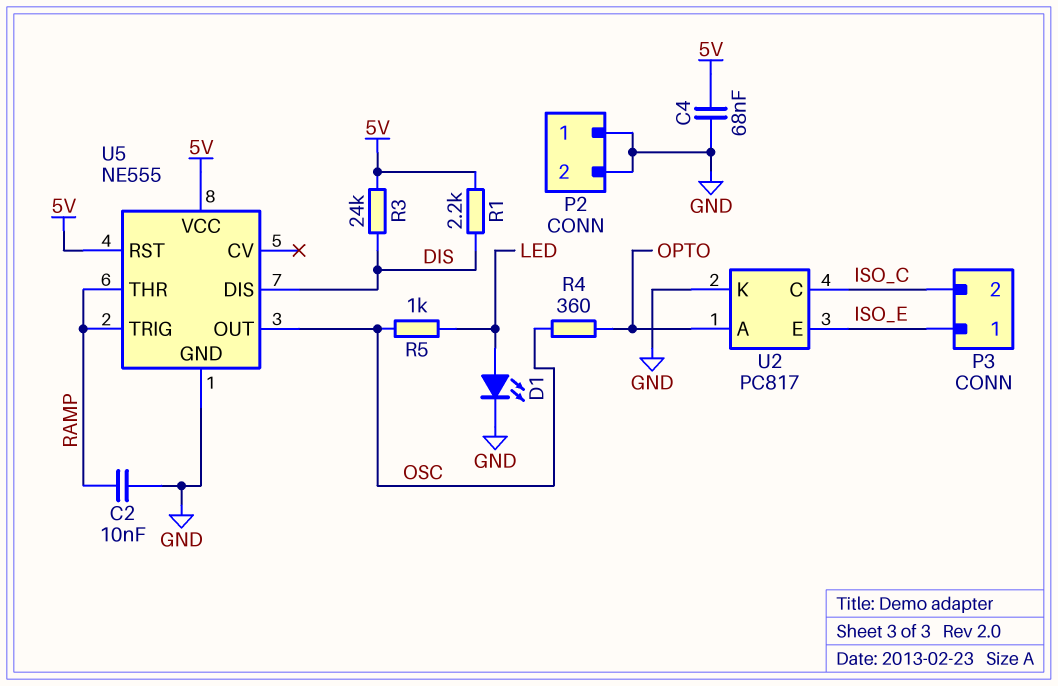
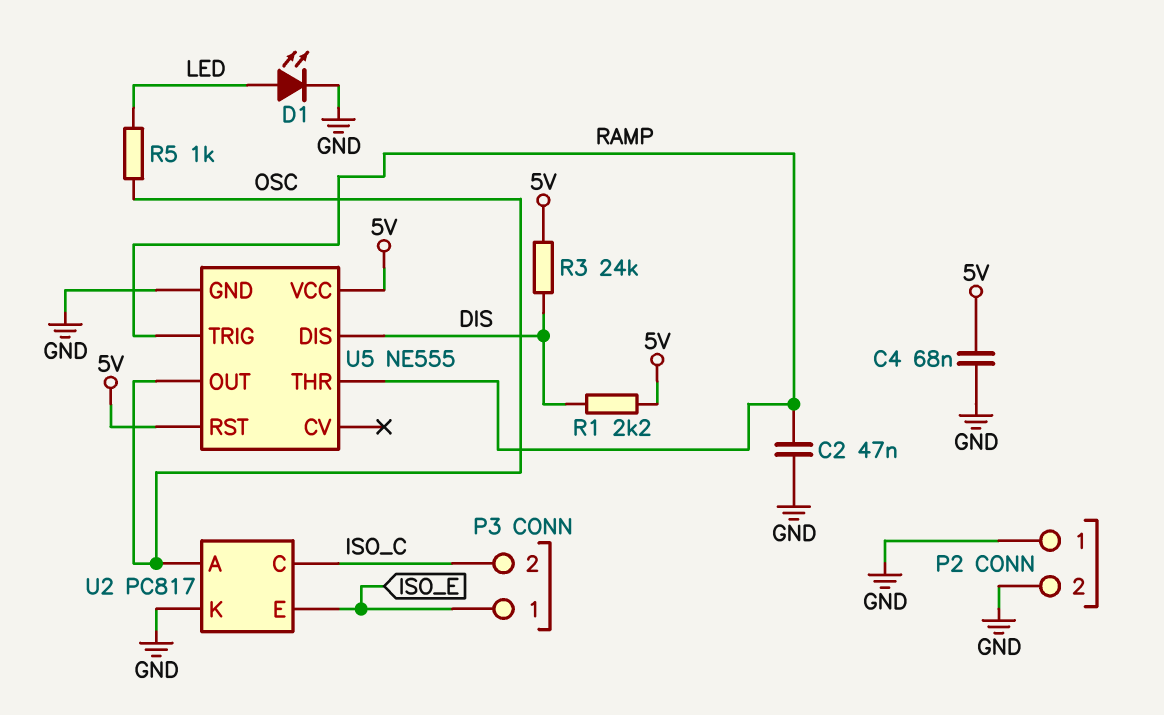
C2: 10nF (GND, RAMP) -> 47nF (GND, RAMP)
R4: 360 (OPTO, OSC) -> none
U2 pin A: OPTO -> OSC

